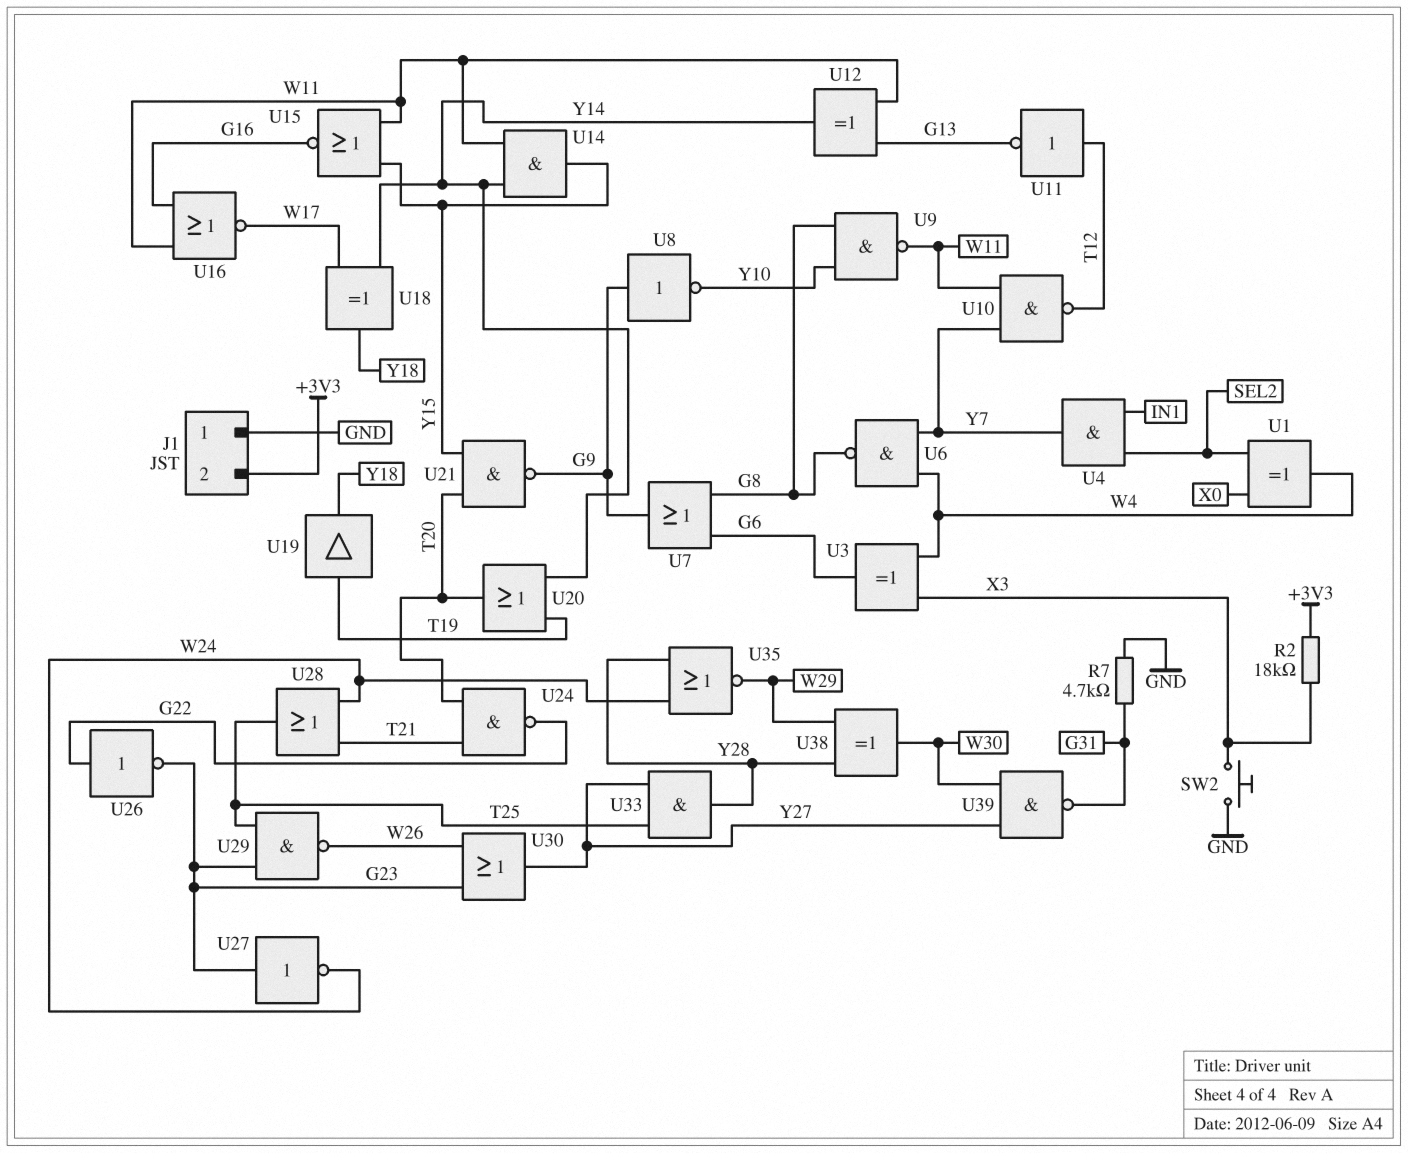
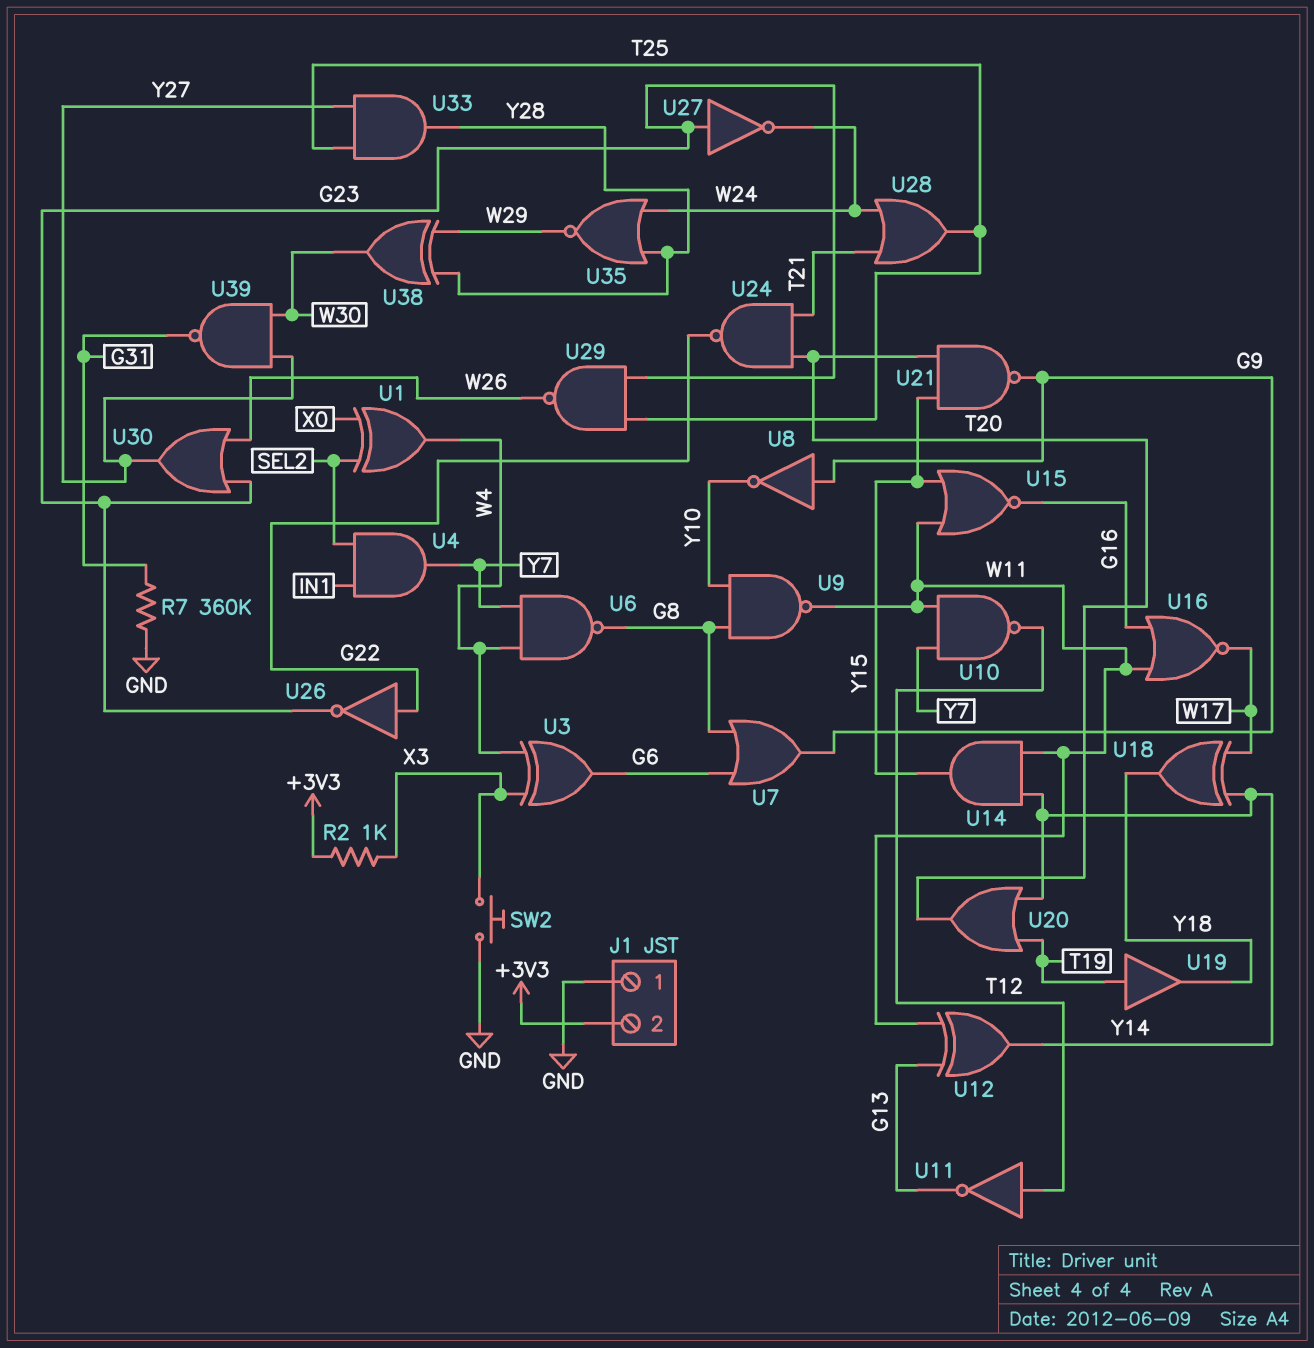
R2: 18k (+3V3, X3) -> 1k (+3V3, X3)
R7: 4.7k (G31, GND) -> 360k (G31, GND)

